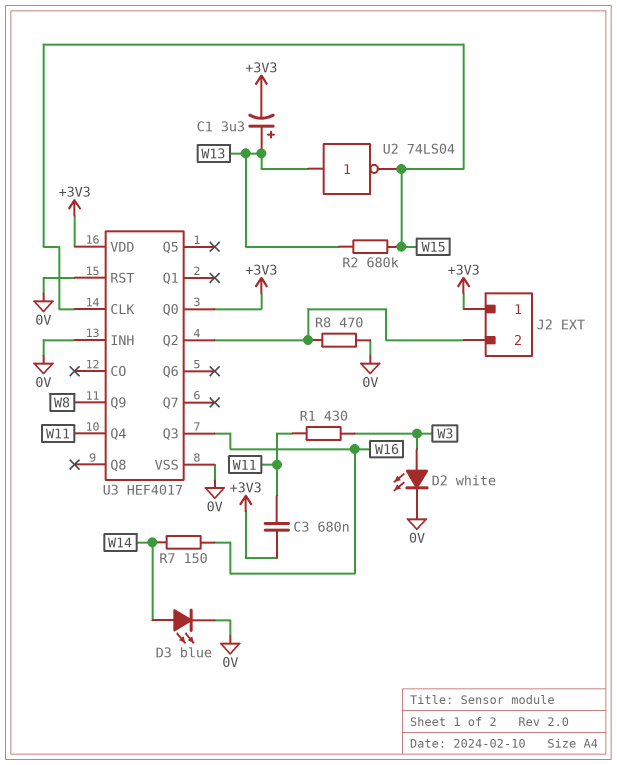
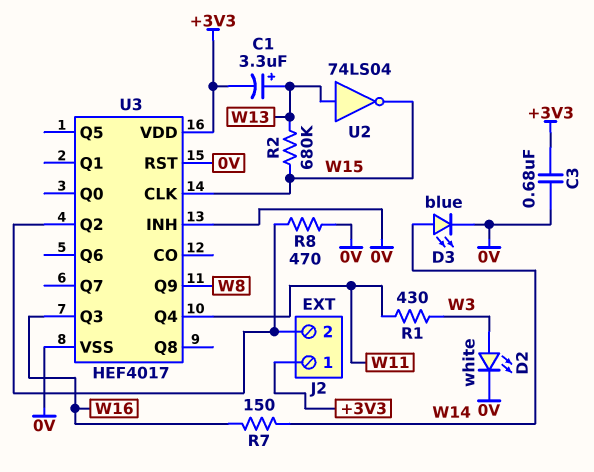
C3: 680nF (+3V3, W11) -> 680nF (+3V3, 0V)
U3 pin Q0: +3V3 -> none

